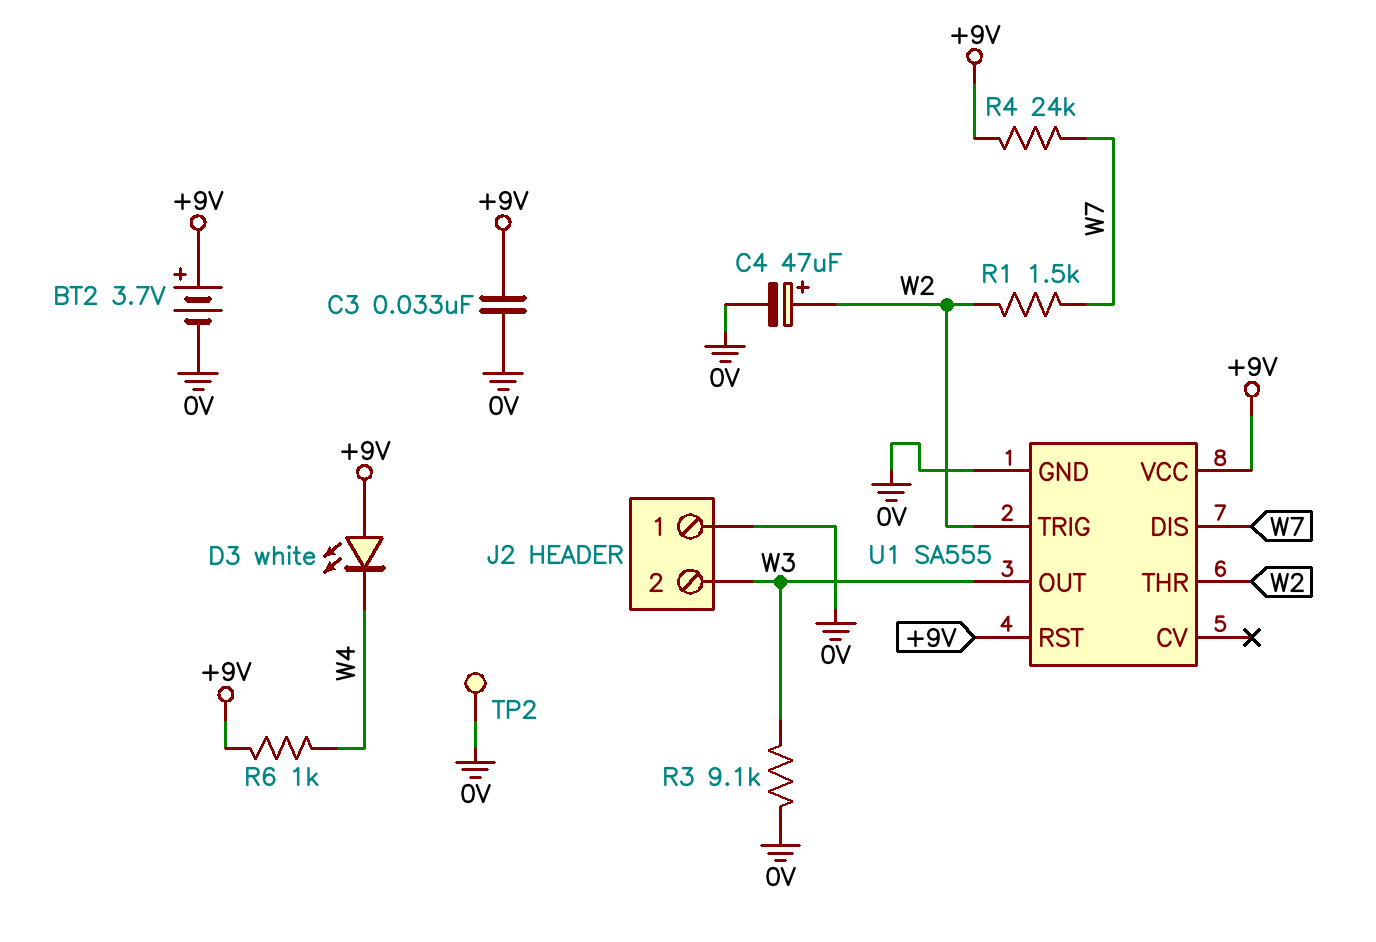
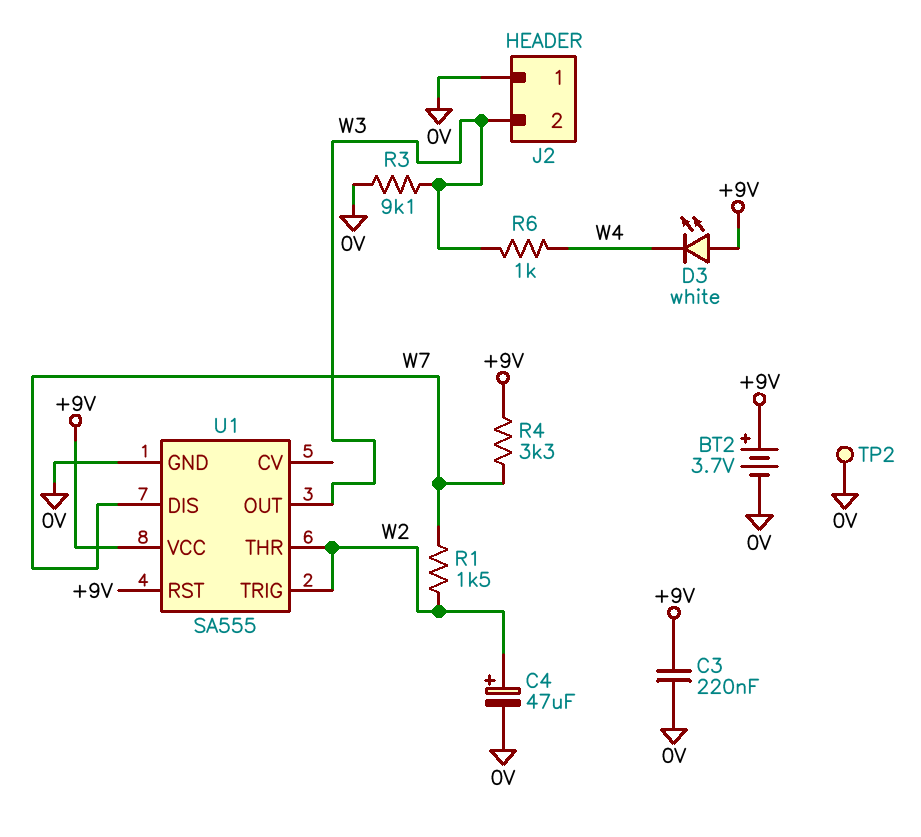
C3: 33nF (+9V, 0V) -> 220nF (+9V, 0V)
R4: 24k (+9V, W7) -> 3.3k (+9V, W7)
R6: 1k (+9V, W4) -> 1k (W3, W4)

